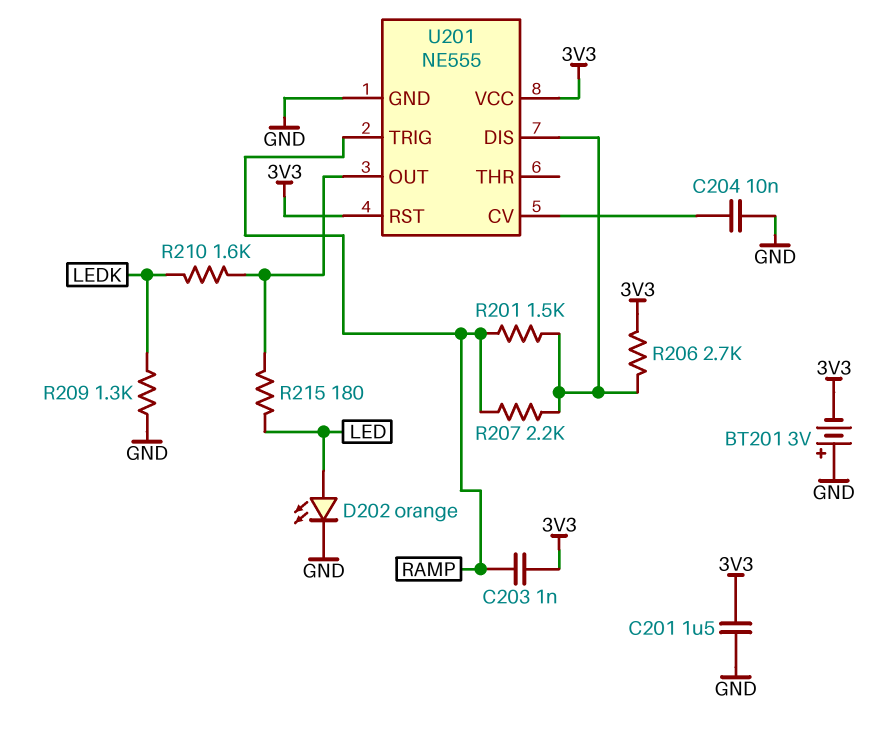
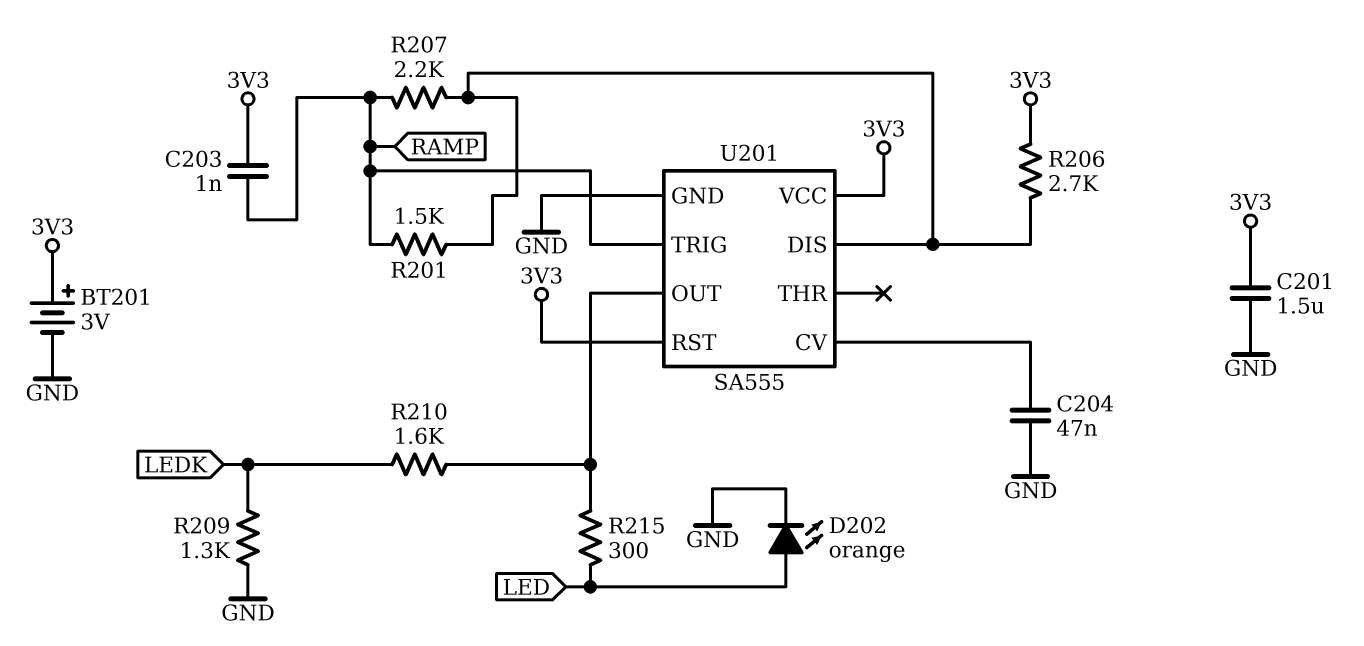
BT201: 3V (plus GND, minus 3V3) -> 3V (plus 3V3, minus GND)
C204: 10nF (GND, U201/CV) -> 47nF (GND, U201/CV)
R215: 180 (LED, U201/OUT) -> 300 (LED, U201/OUT)
U201: NE555 -> SA555

